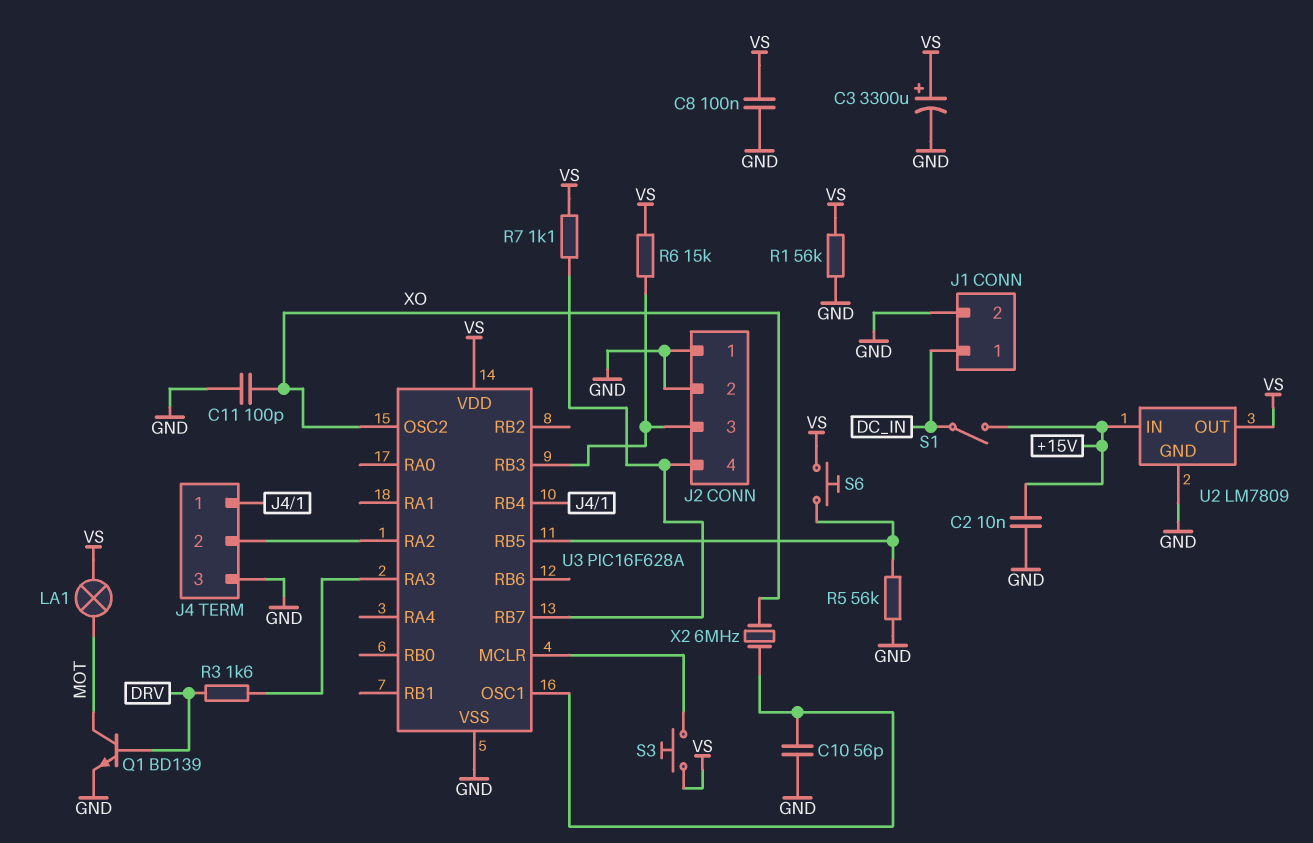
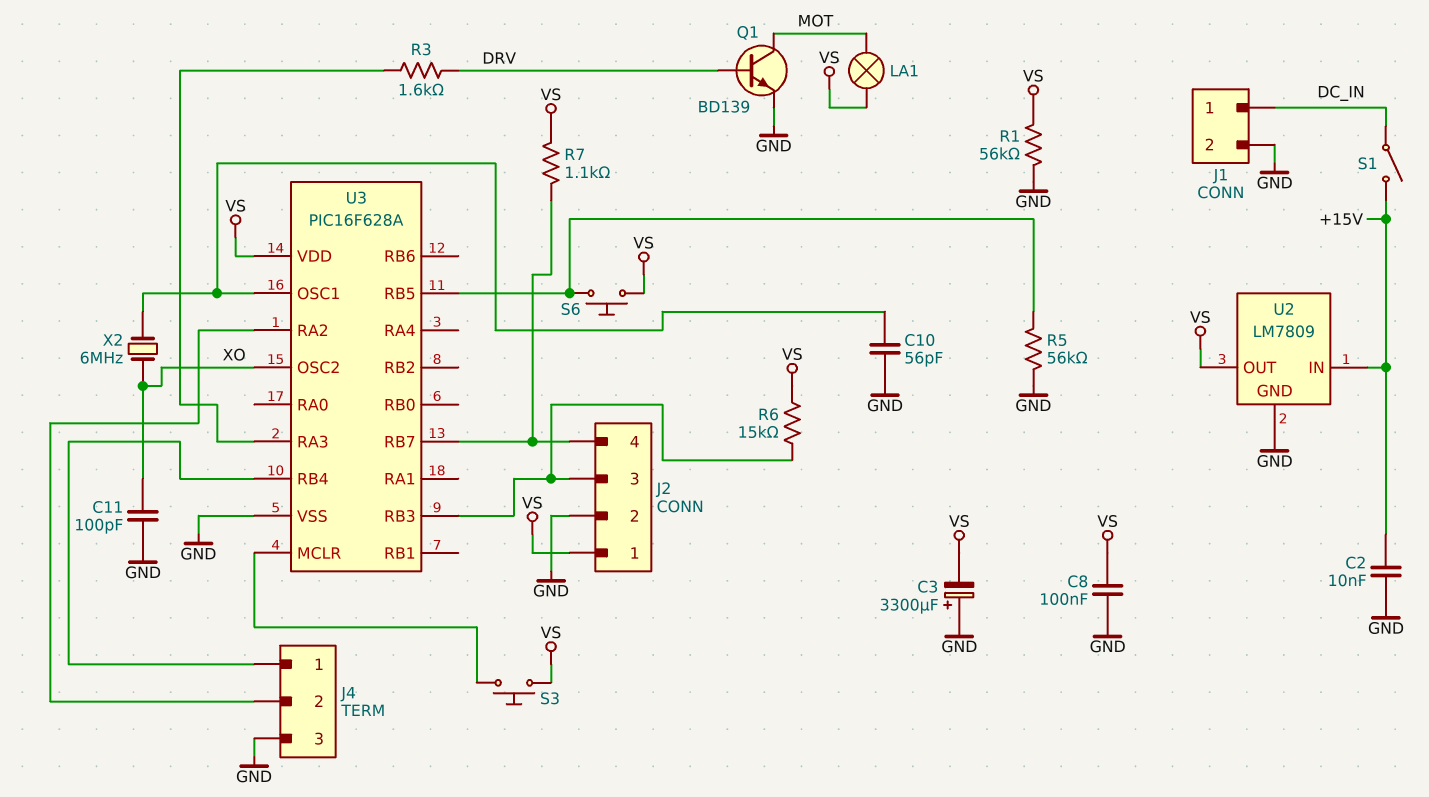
C3: 3300uF (plus VS, minus GND) -> 3300uF (plus GND, minus VS)
J2 pin 1: GND -> VS

